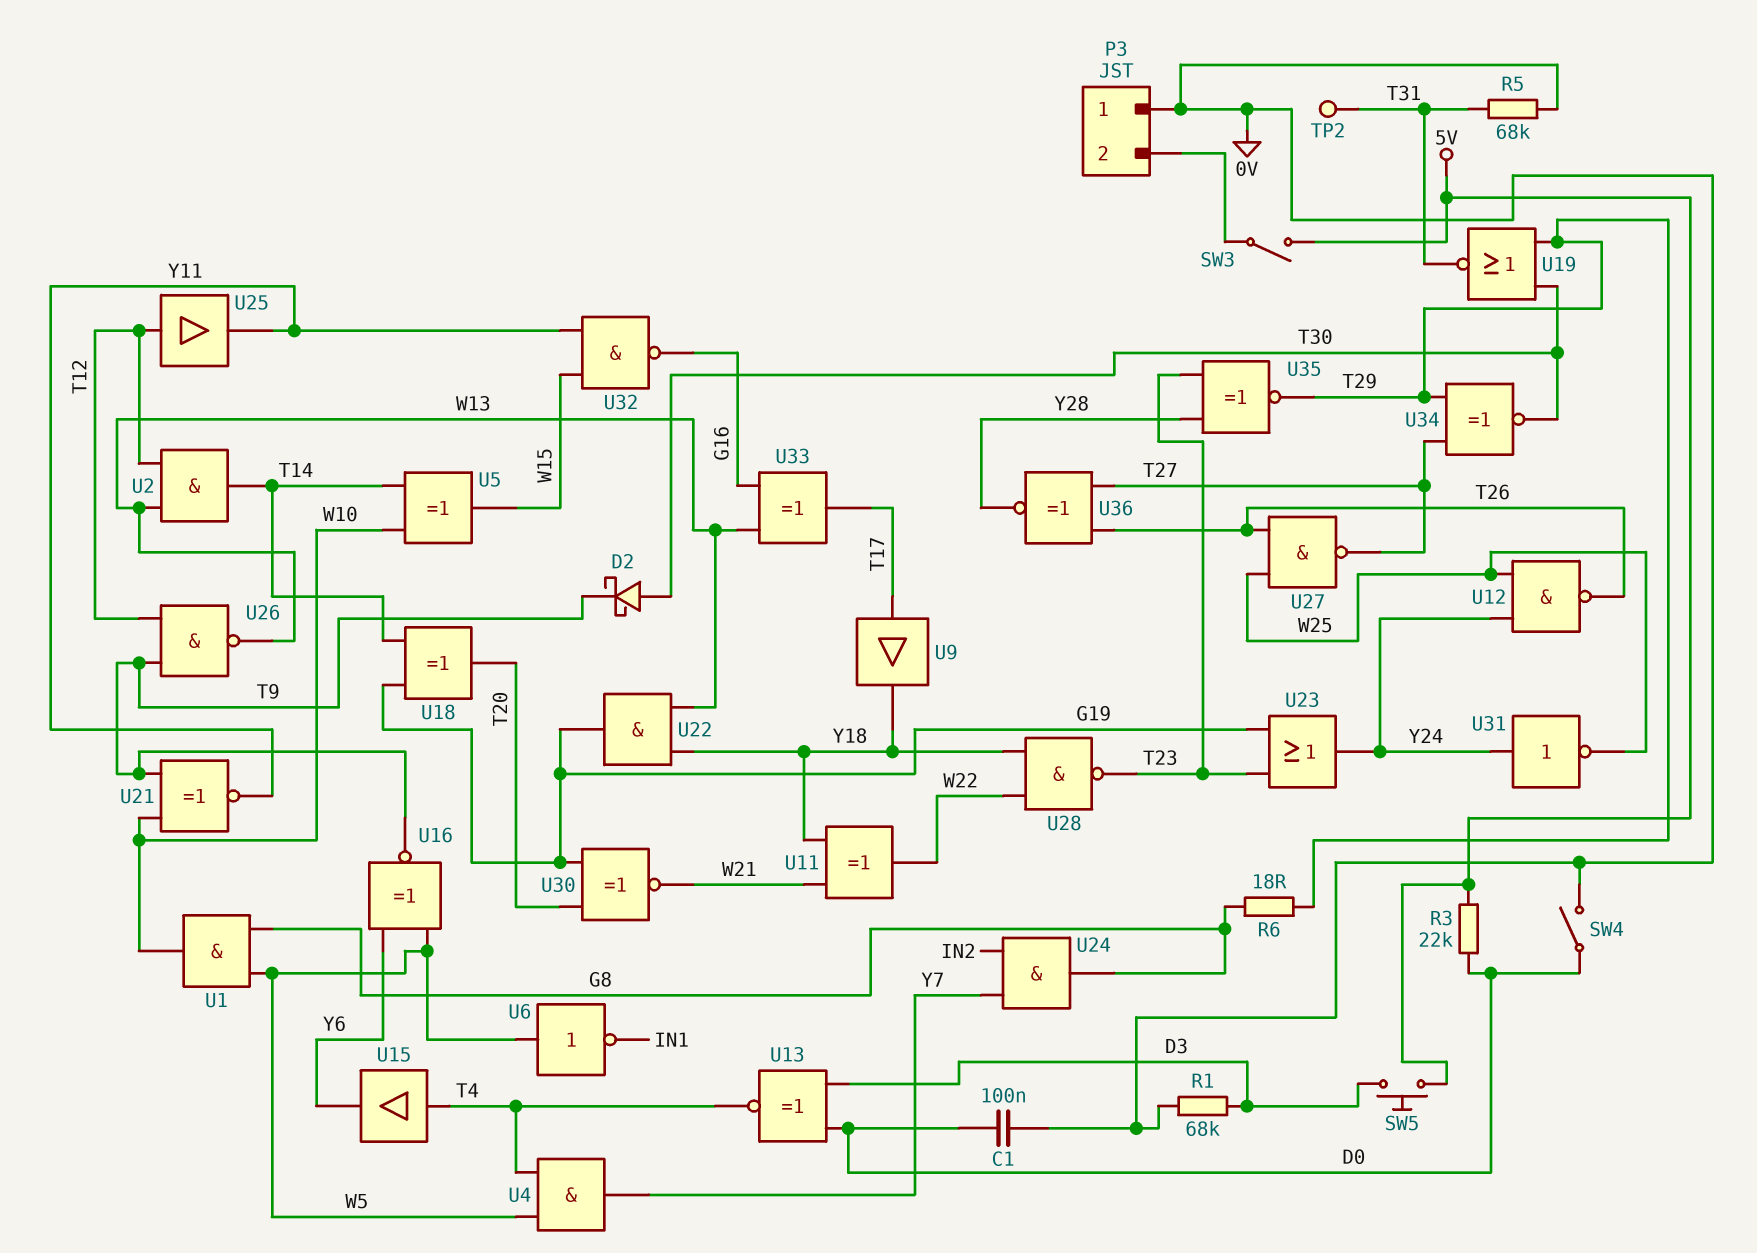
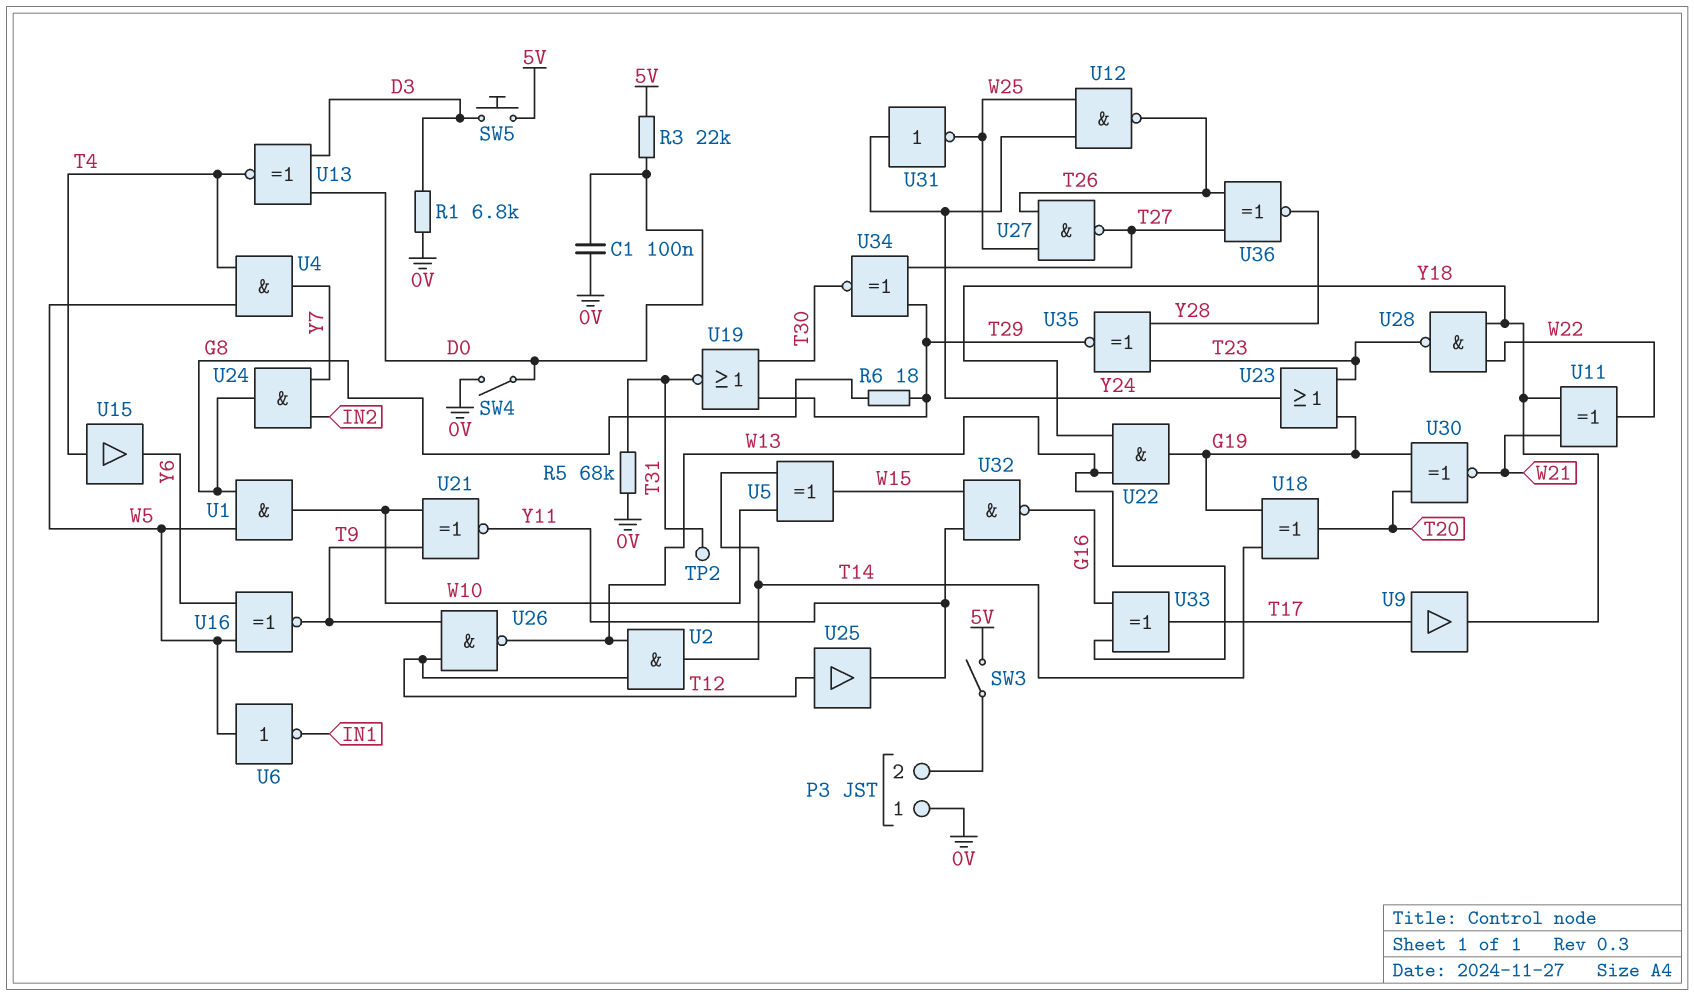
D2: schottky (A T30, K T9) -> none
R1: 68k (0V, D3) -> 6.8k (0V, D3)

